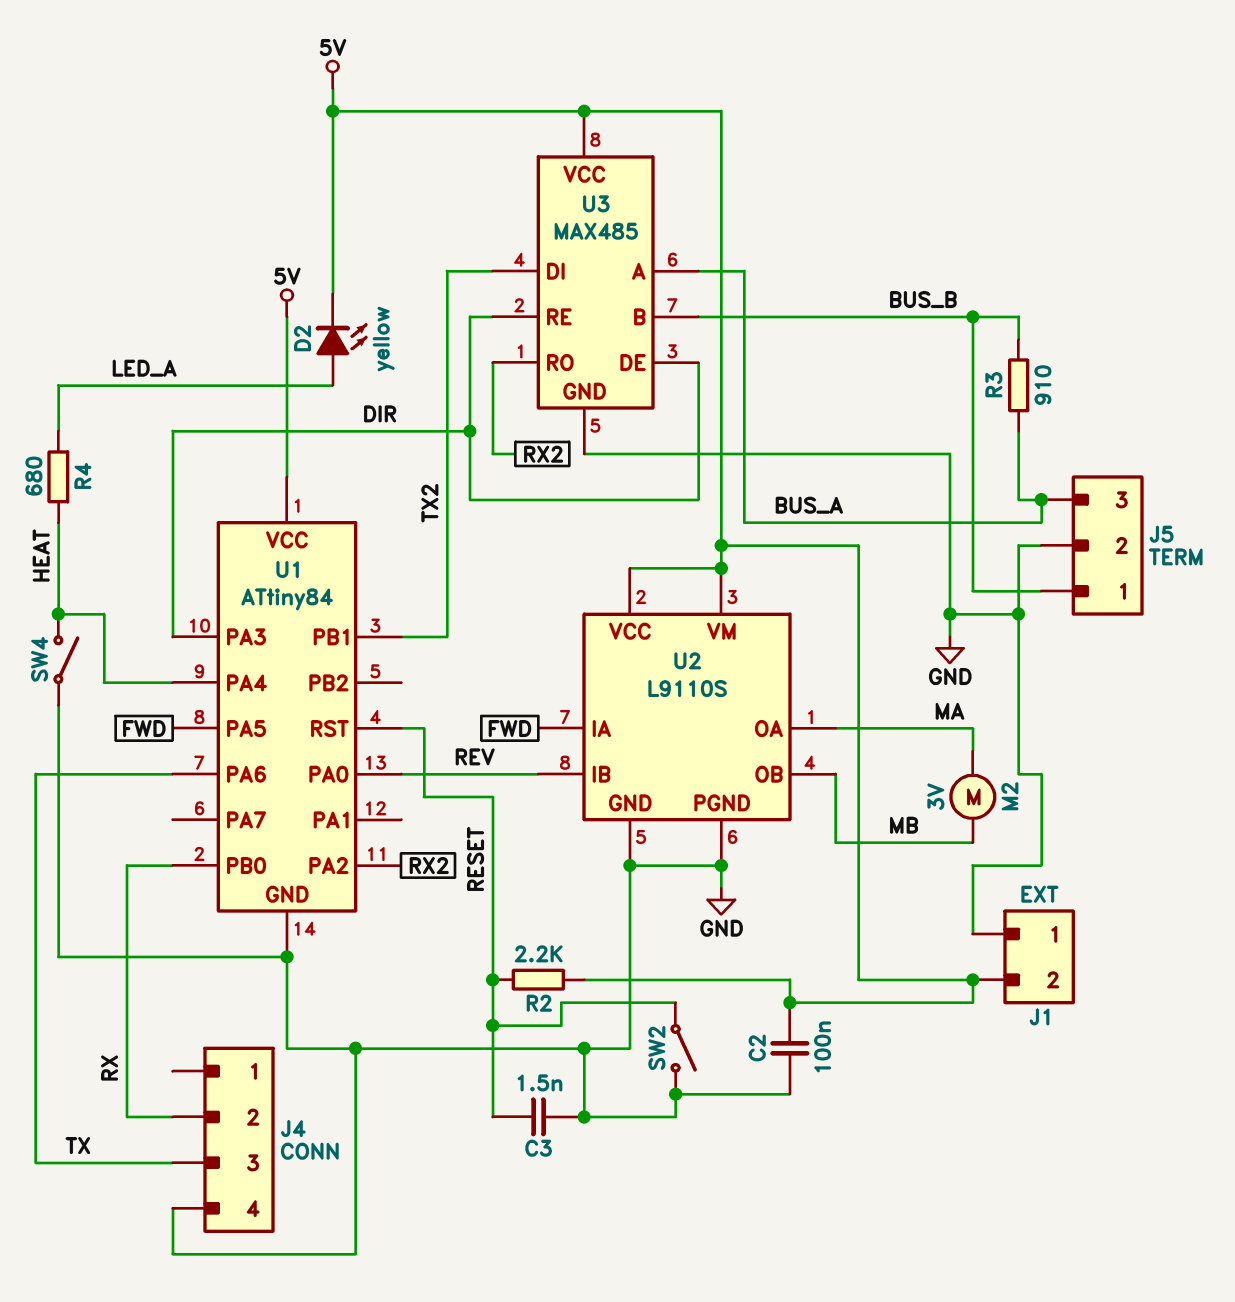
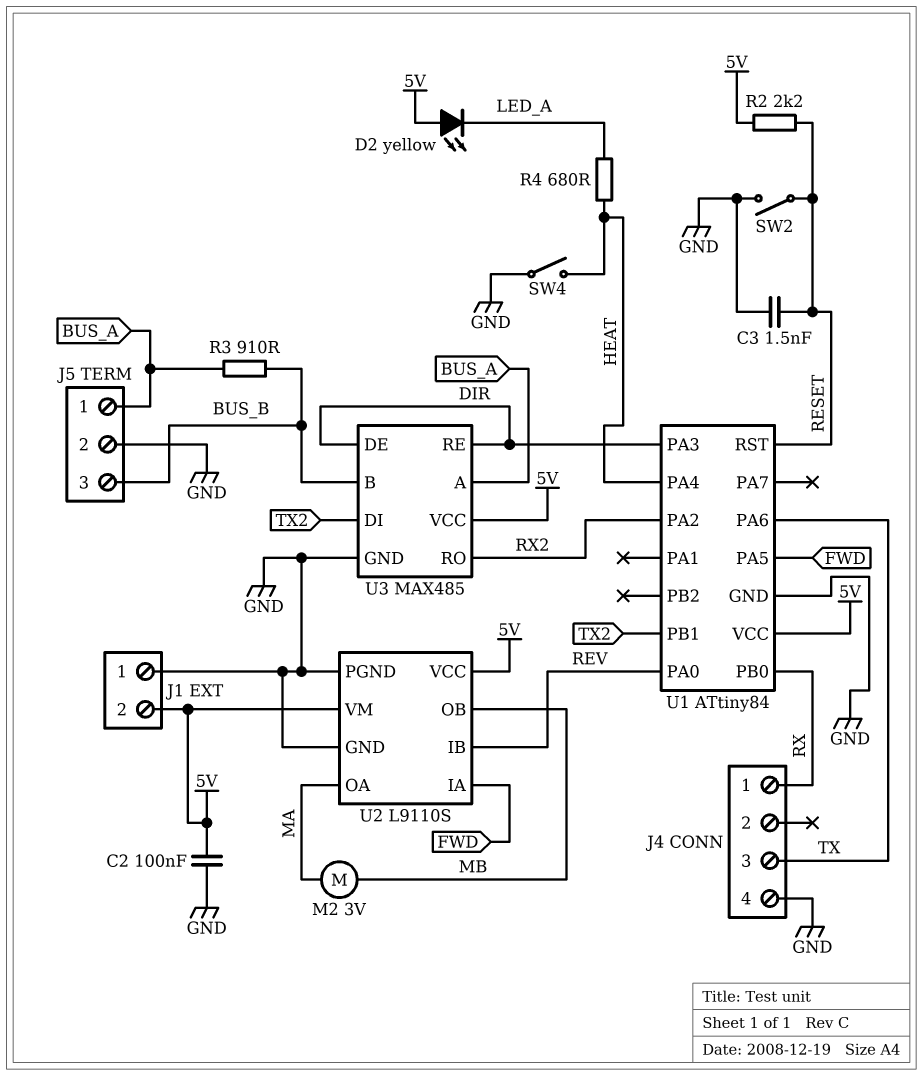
D2: LED yellow (A LED_A, K 5V) -> LED yellow (A 5V, K LED_A)
J4 pin 1: none -> RX
J4 pin 2: RX -> none
J5 pin 1: BUS_B -> BUS_A
J5 pin 3: BUS_A -> BUS_B

